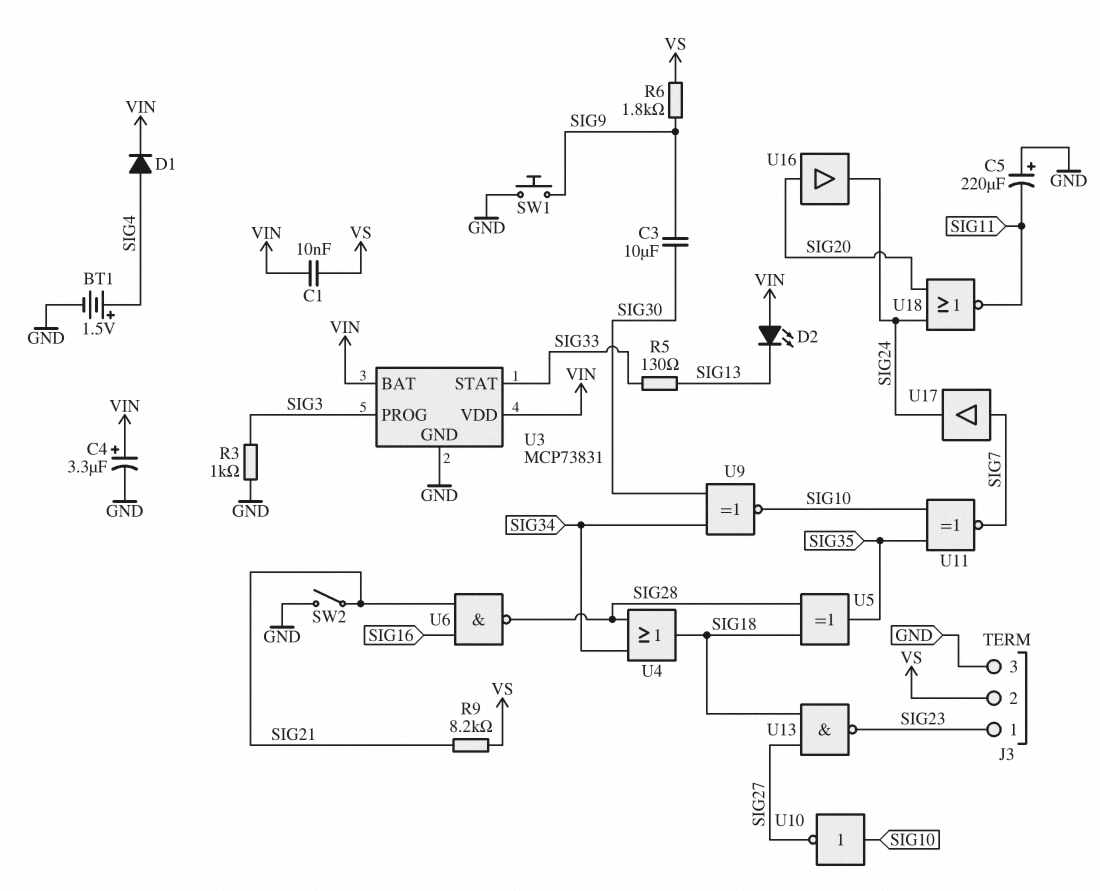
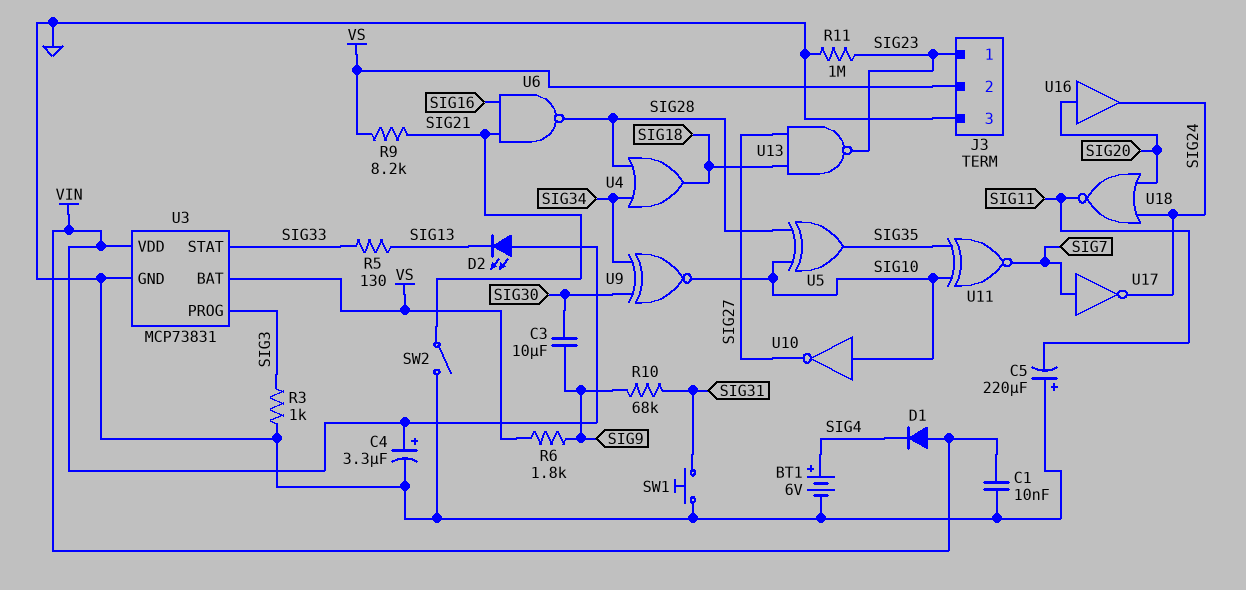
BT1: 1.5V (plus SIG4, minus GND) -> 6V (plus SIG4, minus GND)
C1: 10nF (VIN, VS) -> 10nF (GND, VIN)
D1: diode (A SIG4, K VIN) -> diode (A VIN, K SIG4)
R10: none -> 68k (SIG9, SIG31)
R11: none -> 1M (GND, SIG23)
SW1: button (GND, SIG9) -> button (GND, SIG31)
U3 pin BAT: VIN -> VS
U5: XOR (in SIG18, in SIG28, out SIG35) -> XOR (in SIG10, in SIG28, out SIG35)
U17: buffer (in SIG7, out SIG24) -> NOT (in SIG7, out SIG24)

